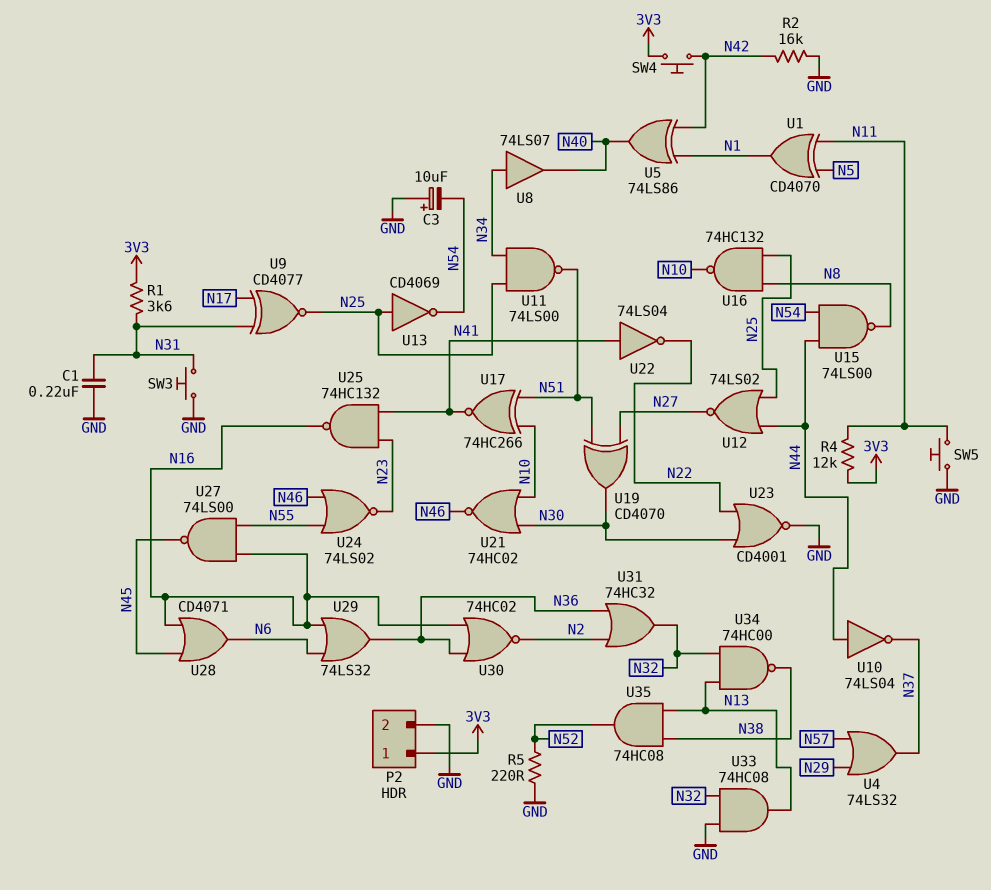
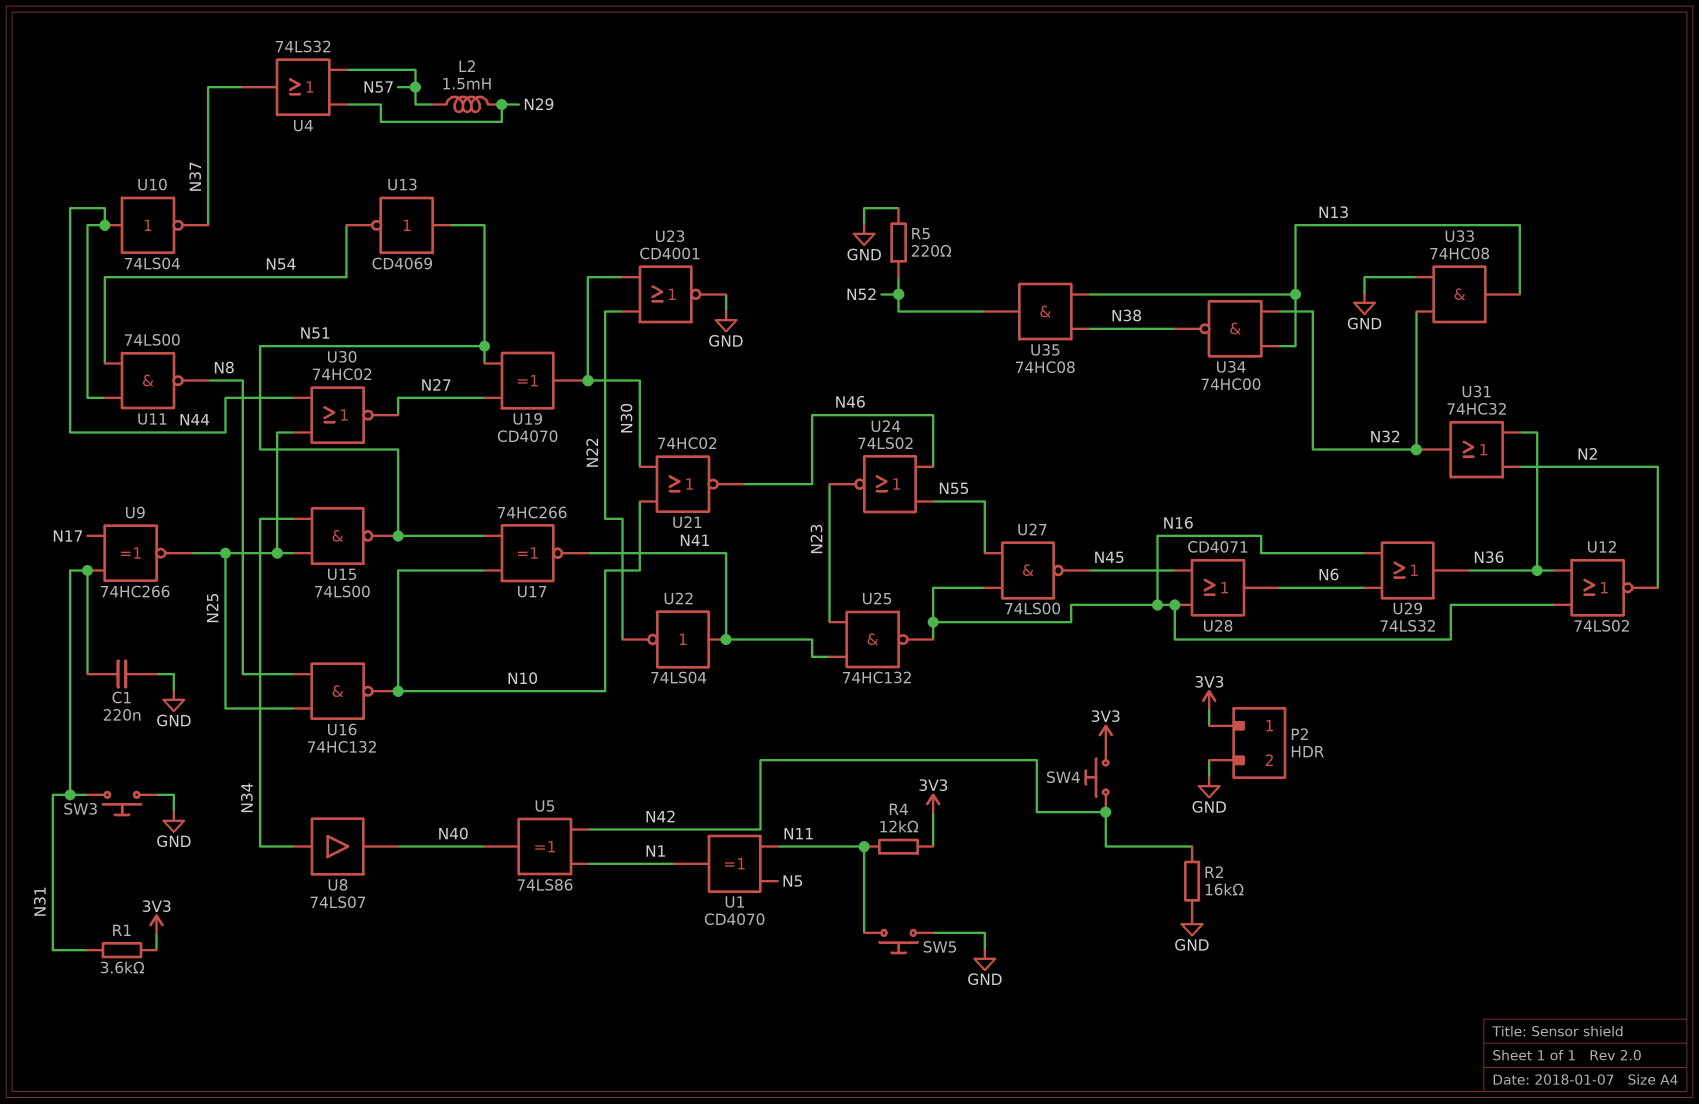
C3: 10uF (plus GND, minus N54) -> none
L2: none -> 1.5mH (N29, N57)
U9: XNOR CD4077 (in N17, in N31, out N25) -> XNOR 74HC266 (in N17, in N31, out N25)
U11: NAND 74LS00 (in N25, in N34, out N51) -> NAND 74LS00 (in N44, in N54, out N8)
U12: NOR 74LS02 (in N25, in N44, out N27) -> NOR 74LS02 (in N16, in N36, out N2)
U13: NOT CD4069 (in N25, out N54) -> NOT CD4069 (in N51, out N54)
U15: NAND 74LS00 (in N44, in N54, out N8) -> NAND 74LS00 (in N25, in N34, out N51)
U30: NOR 74HC02 (in N16, in N36, out N2) -> NOR 74HC02 (in N25, in N44, out N27)

